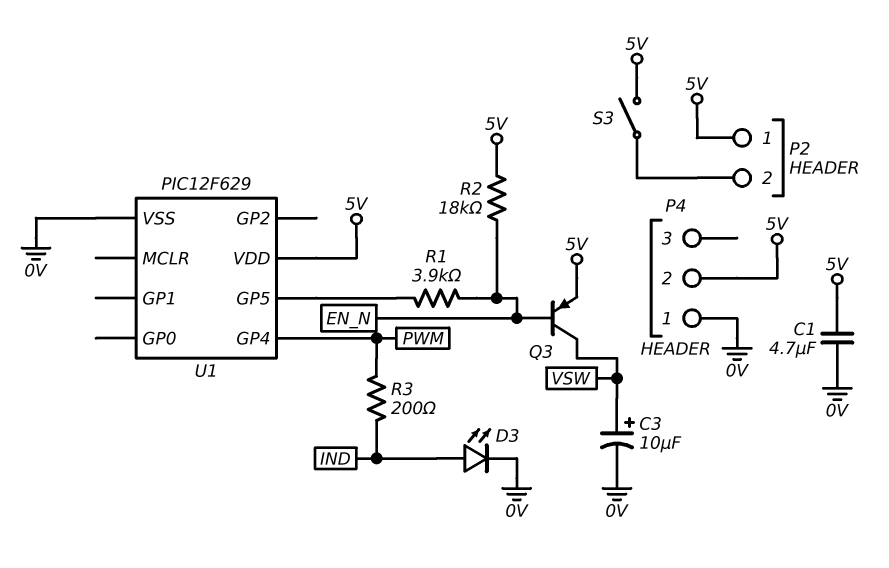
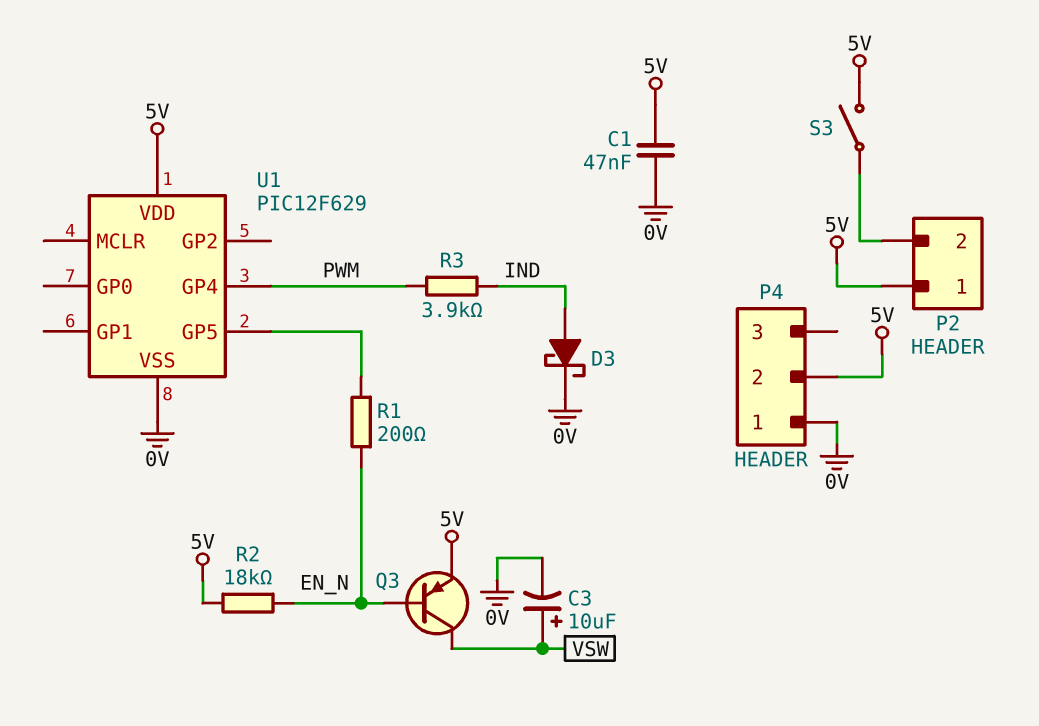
C1: 4.7uF (0V, 5V) -> 47nF (0V, 5V)
D3: LED (A IND, K 0V) -> schottky (A IND, K 0V)
R1: 3.9k (EN_N, U1/GP5) -> 200 (EN_N, U1/GP5)
R3: 200 (IND, PWM) -> 3.9k (IND, PWM)

